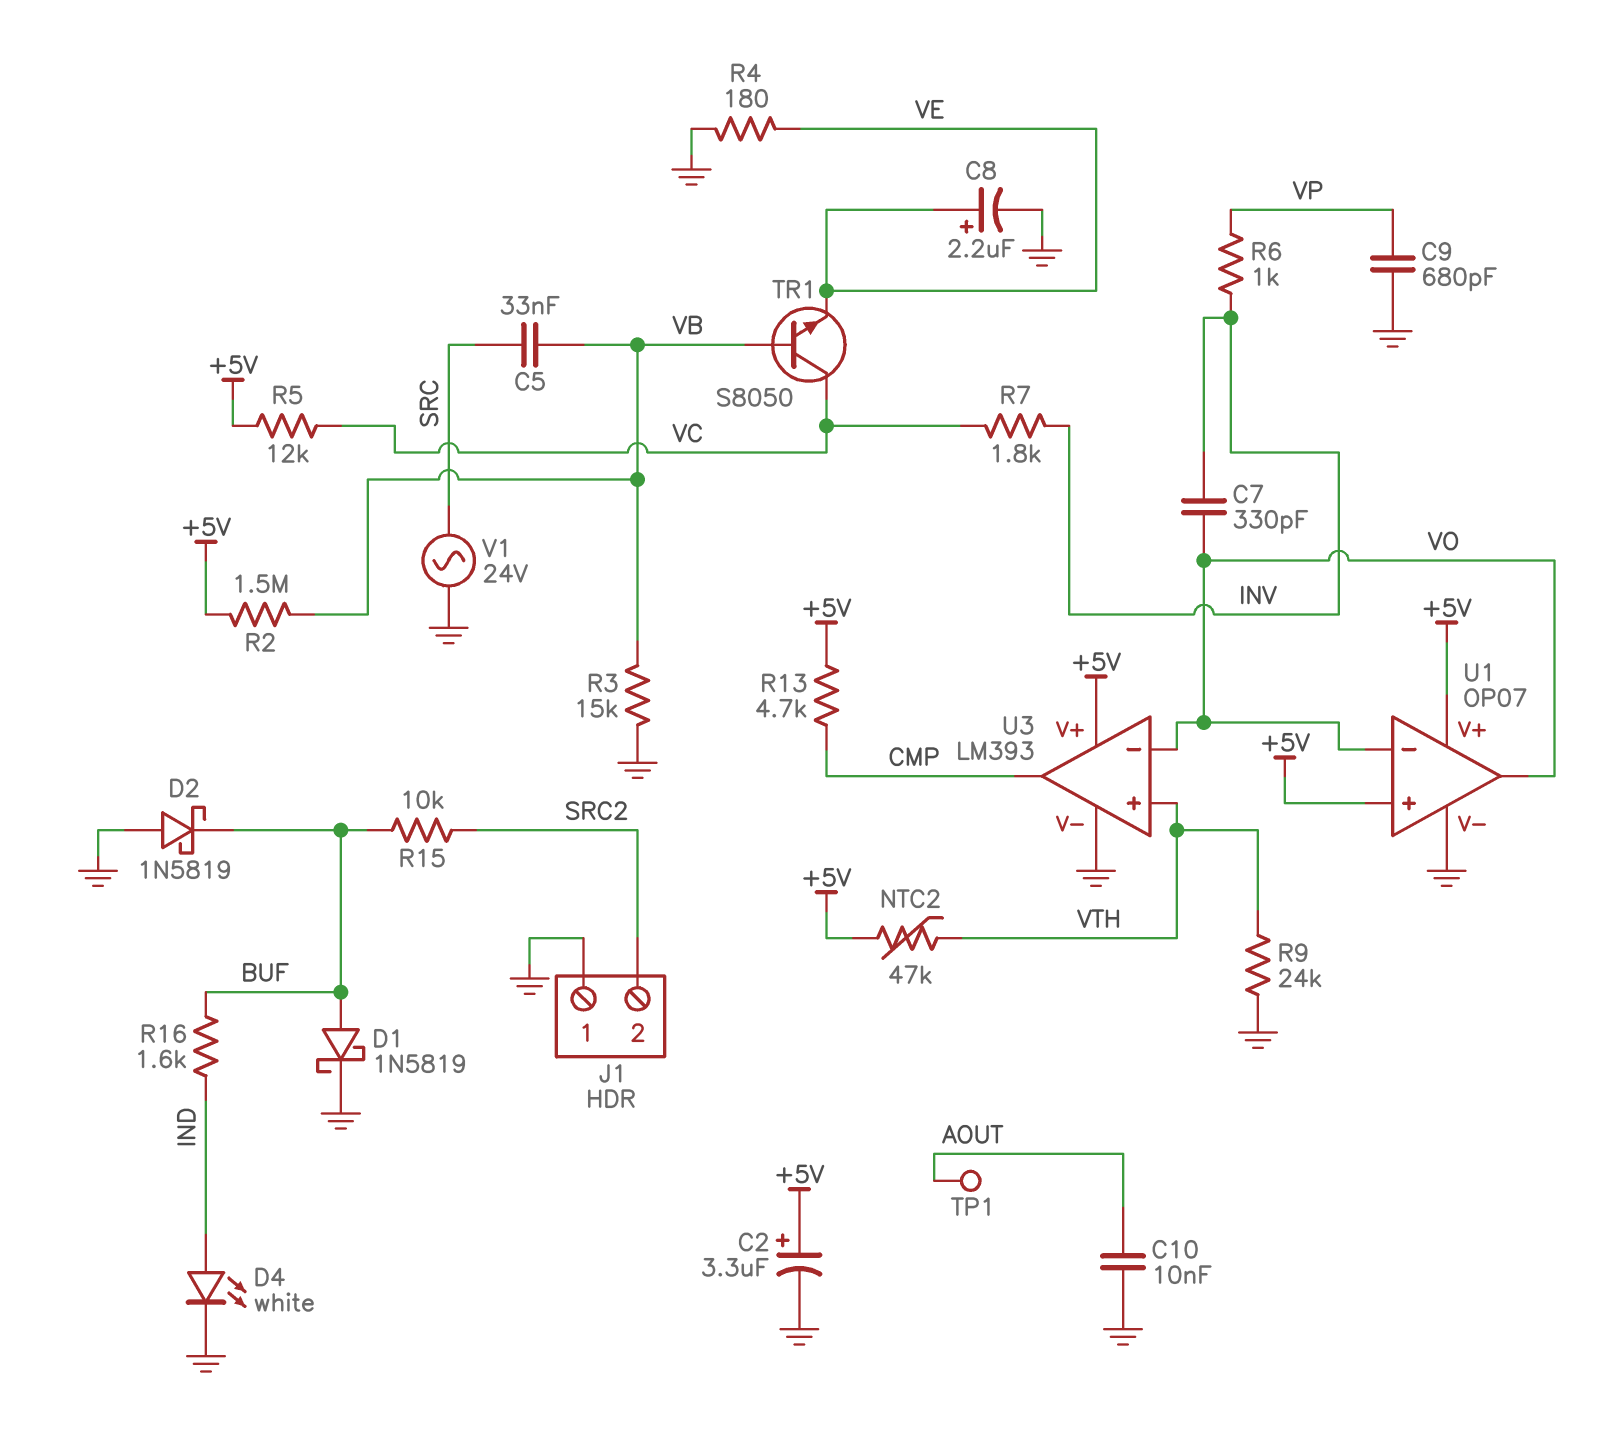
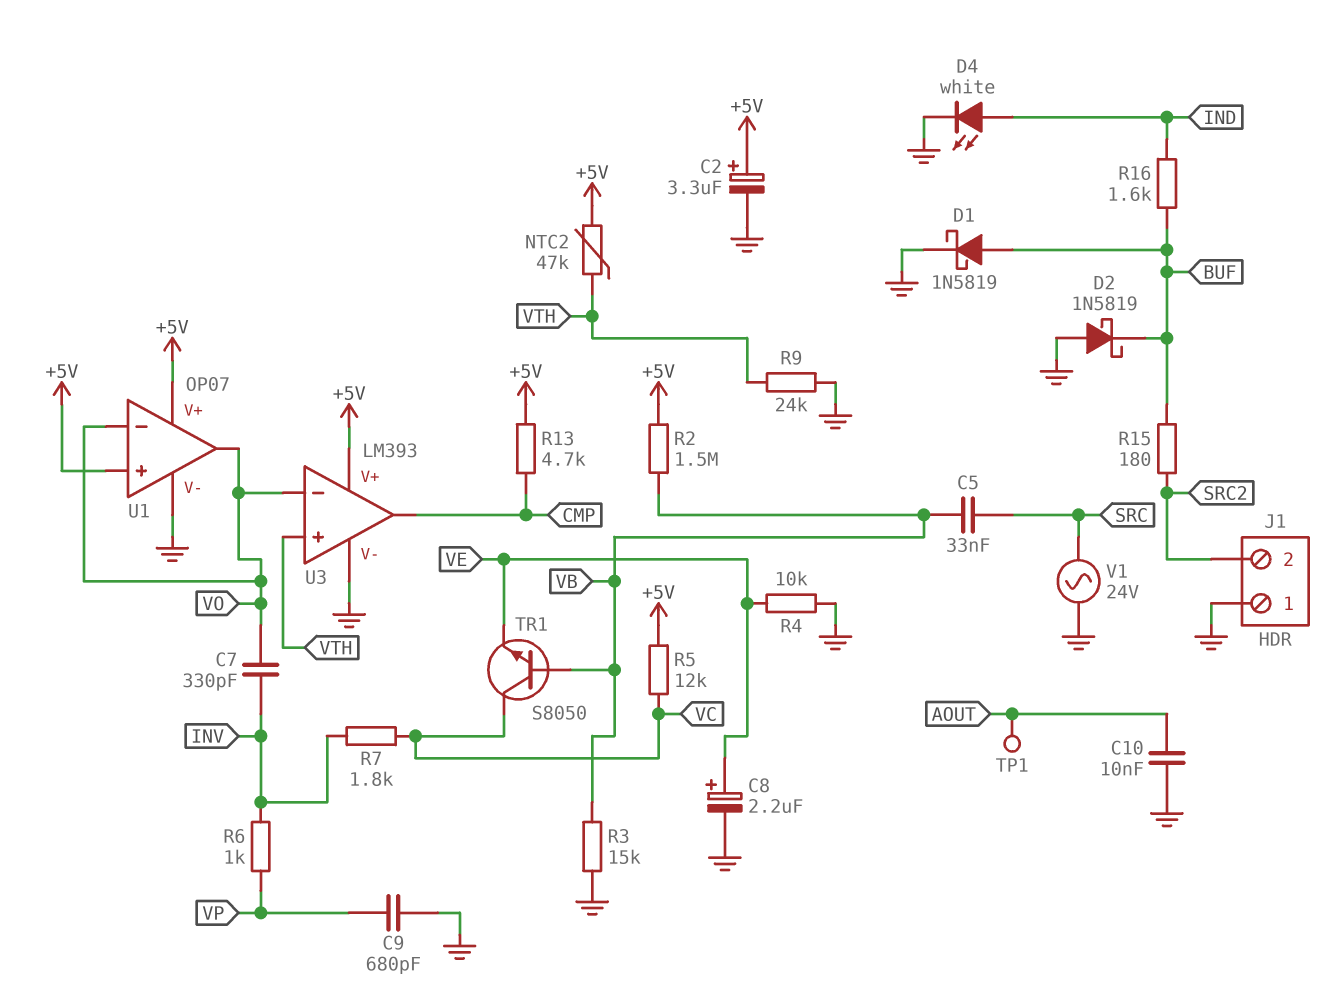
R4: 180 (GND, VE) -> 10k (GND, VE)
R15: 10k (BUF, SRC2) -> 180 (BUF, SRC2)

